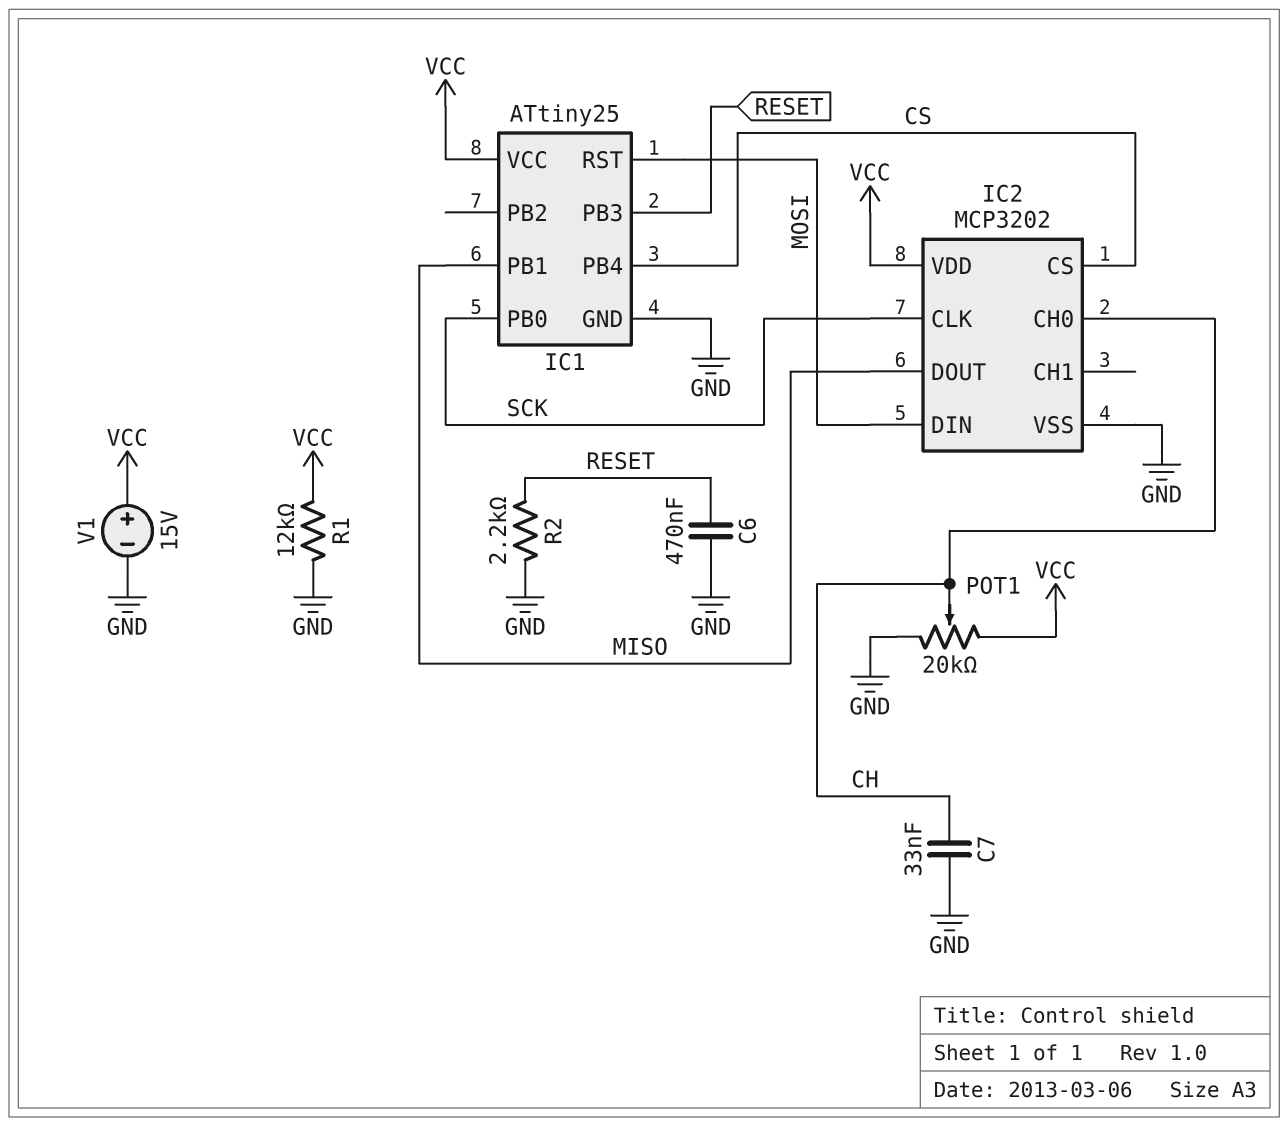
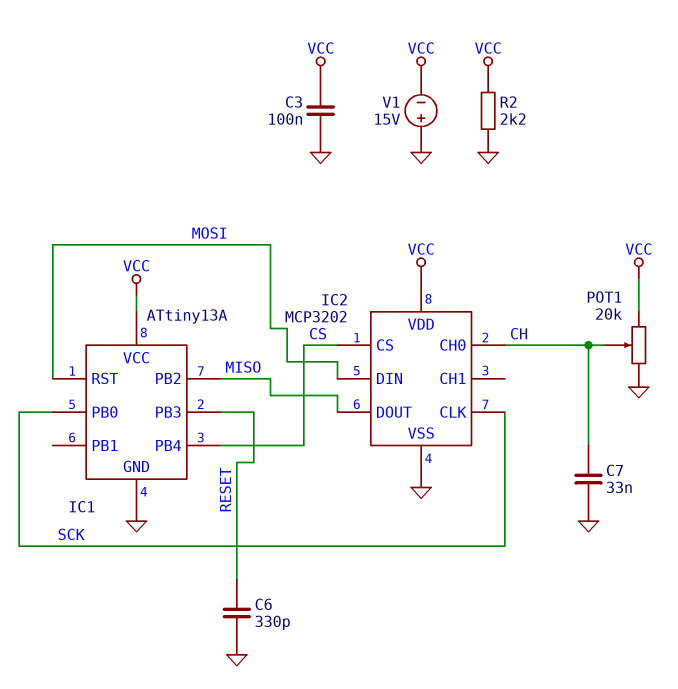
C3: none -> 100nF (GND, VCC)
C6: 470nF (GND, RESET) -> 330pF (GND, RESET)
IC1: ATtiny25 -> ATtiny13A
IC1 pin PB1: MISO -> none
IC1 pin PB2: none -> MISO
R1: 12k (GND, VCC) -> none
R2: 2.2k (GND, RESET) -> 2.2k (GND, VCC)
V1: 15V (plus VCC, minus GND) -> 15V (plus GND, minus VCC)

